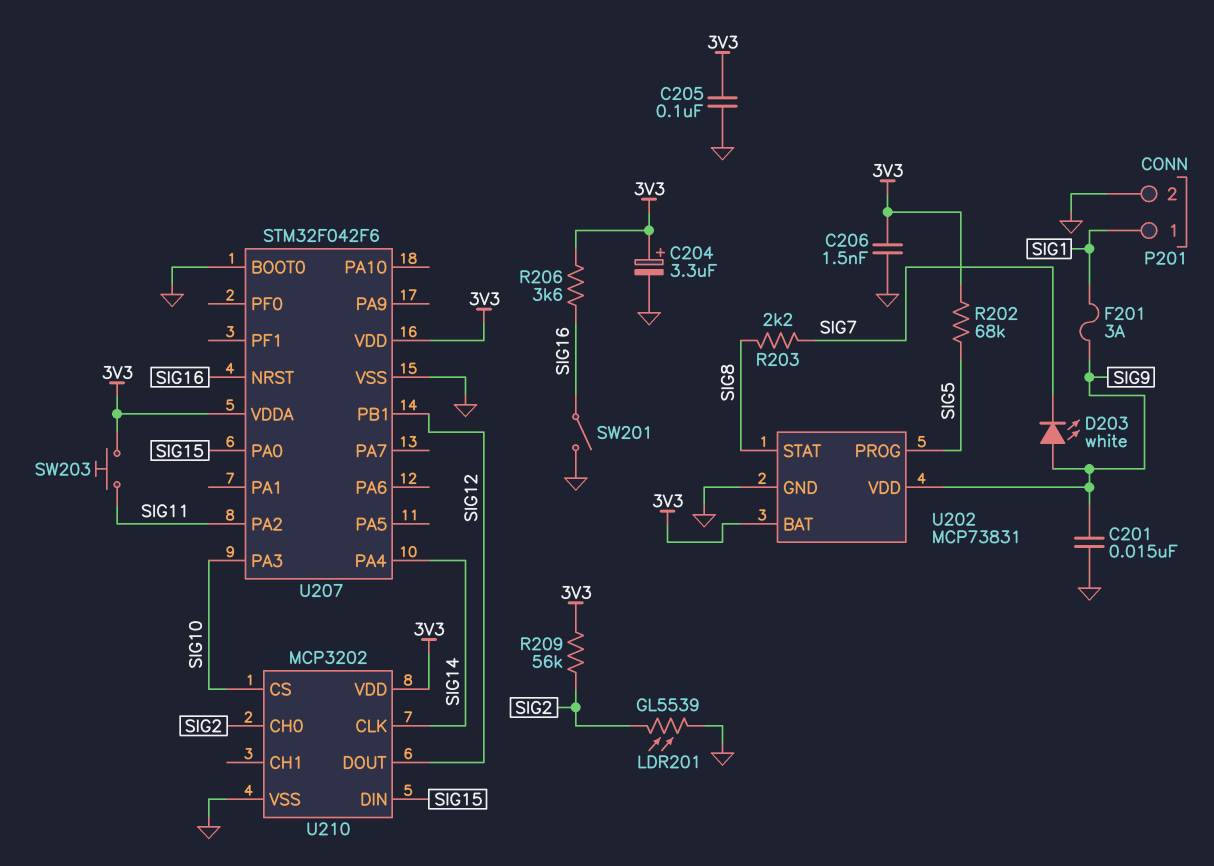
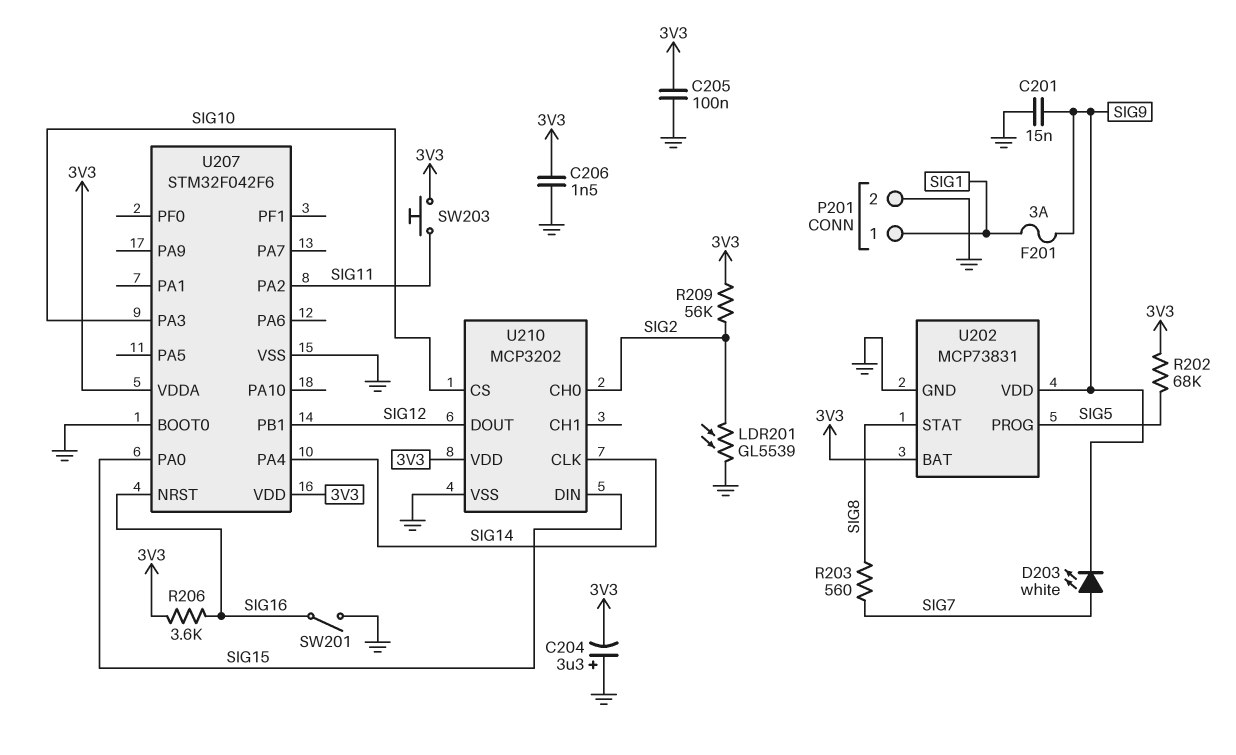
C204: 3.3uF (plus 3V3, minus GND) -> 3.3uF (plus GND, minus 3V3)
D203: LED white (A SIG9, K SIG7) -> LED white (A SIG7, K SIG9)
R203: 2.2k (SIG7, SIG8) -> 560 (SIG7, SIG8)

